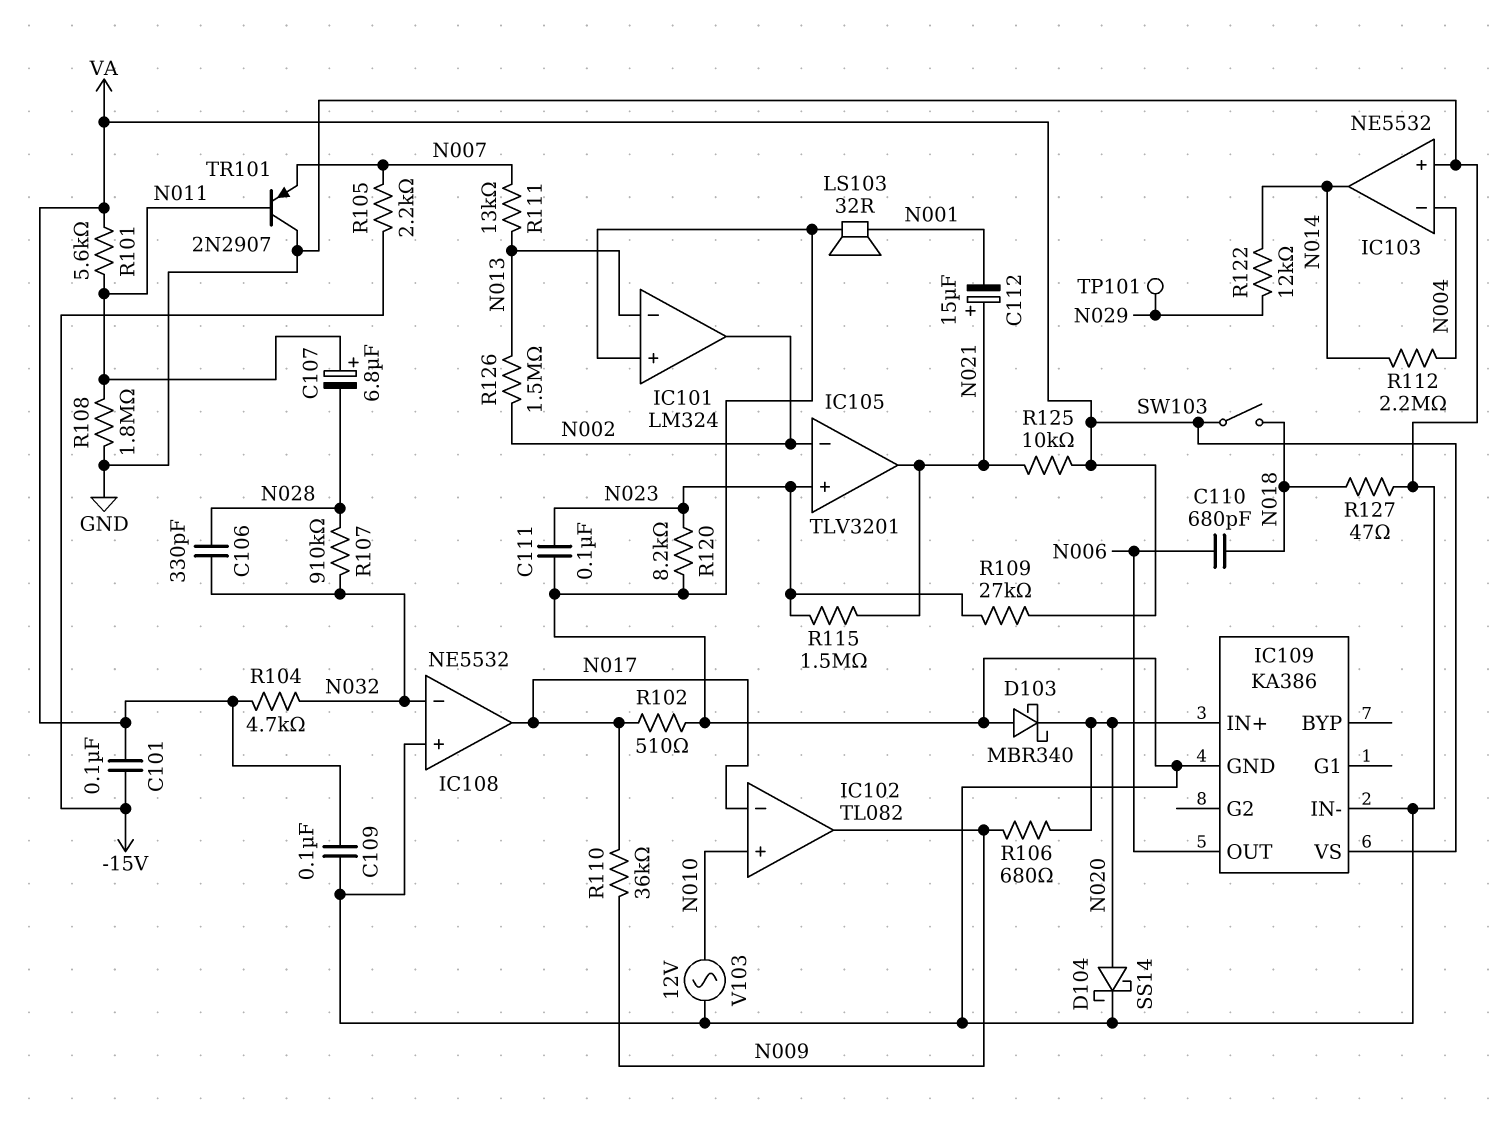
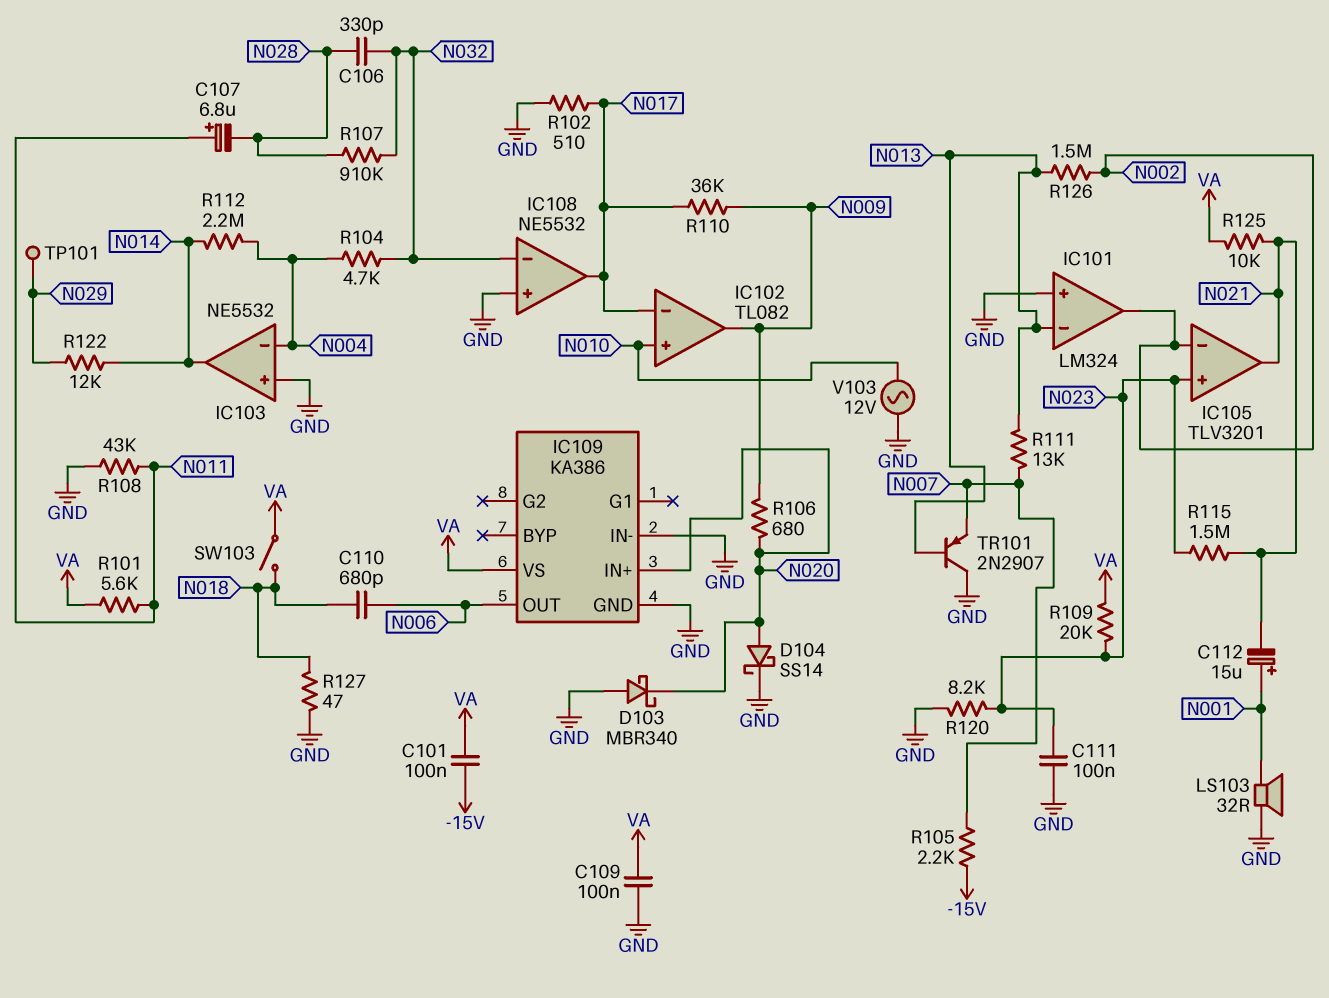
C112: 15uF (plus N021, minus N001) -> 15uF (plus N001, minus N021)
R104: 4.7k (N032, VA) -> 4.7k (N004, N032)
R108: 1.8M (GND, N011) -> 43k (GND, N011)
R109: 27k (N023, VA) -> 20k (N023, VA)
TR101: PNP 2N2907 (B N011, C GND, E N007) -> PNP 2N2907 (B N013, C GND, E N007)

